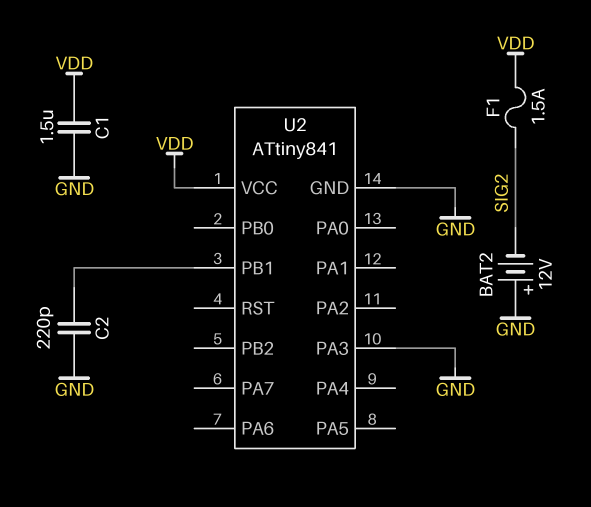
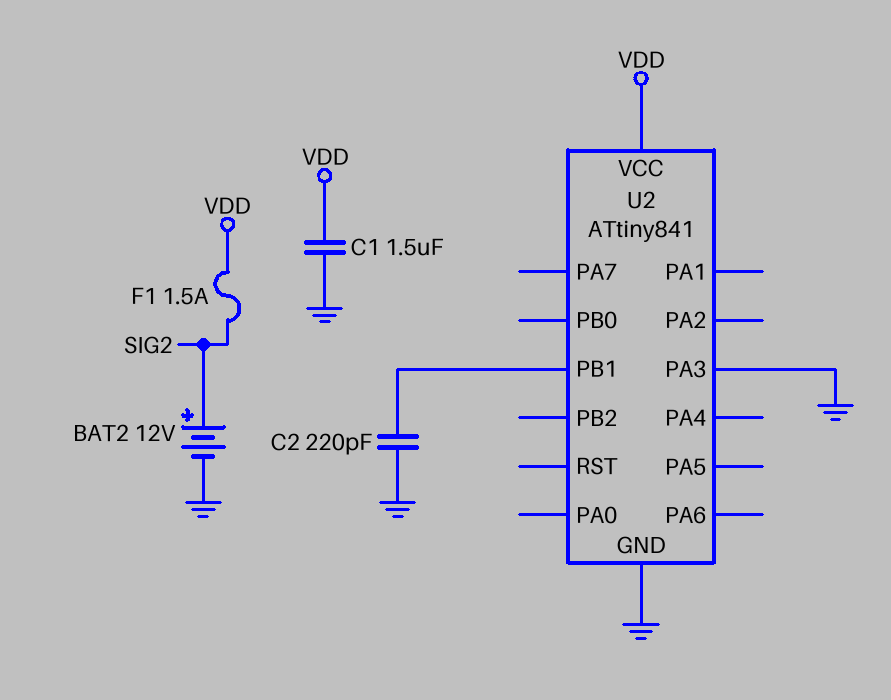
BAT2: 12V (plus GND, minus SIG2) -> 12V (plus SIG2, minus GND)

